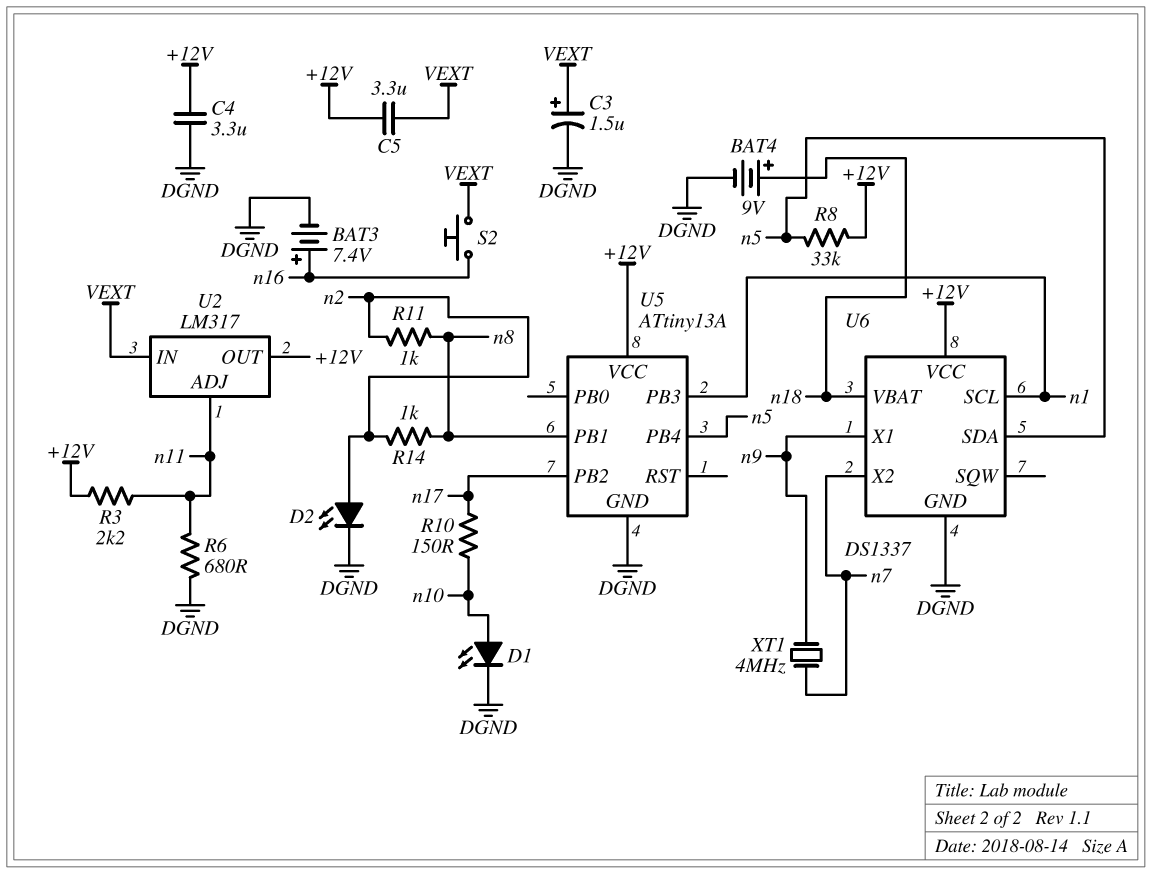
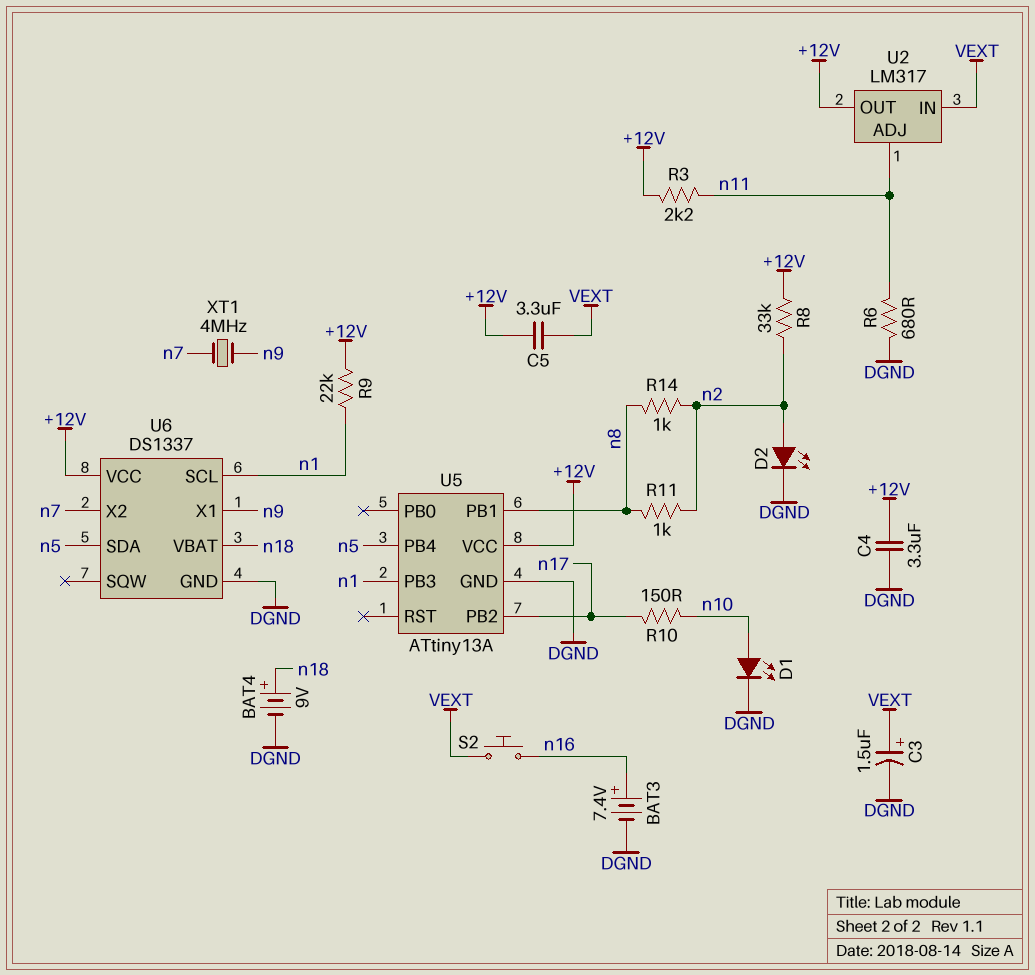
R8: 33k (+12V, n5) -> 33k (+12V, n2)
R9: none -> 22k (+12V, n1)

